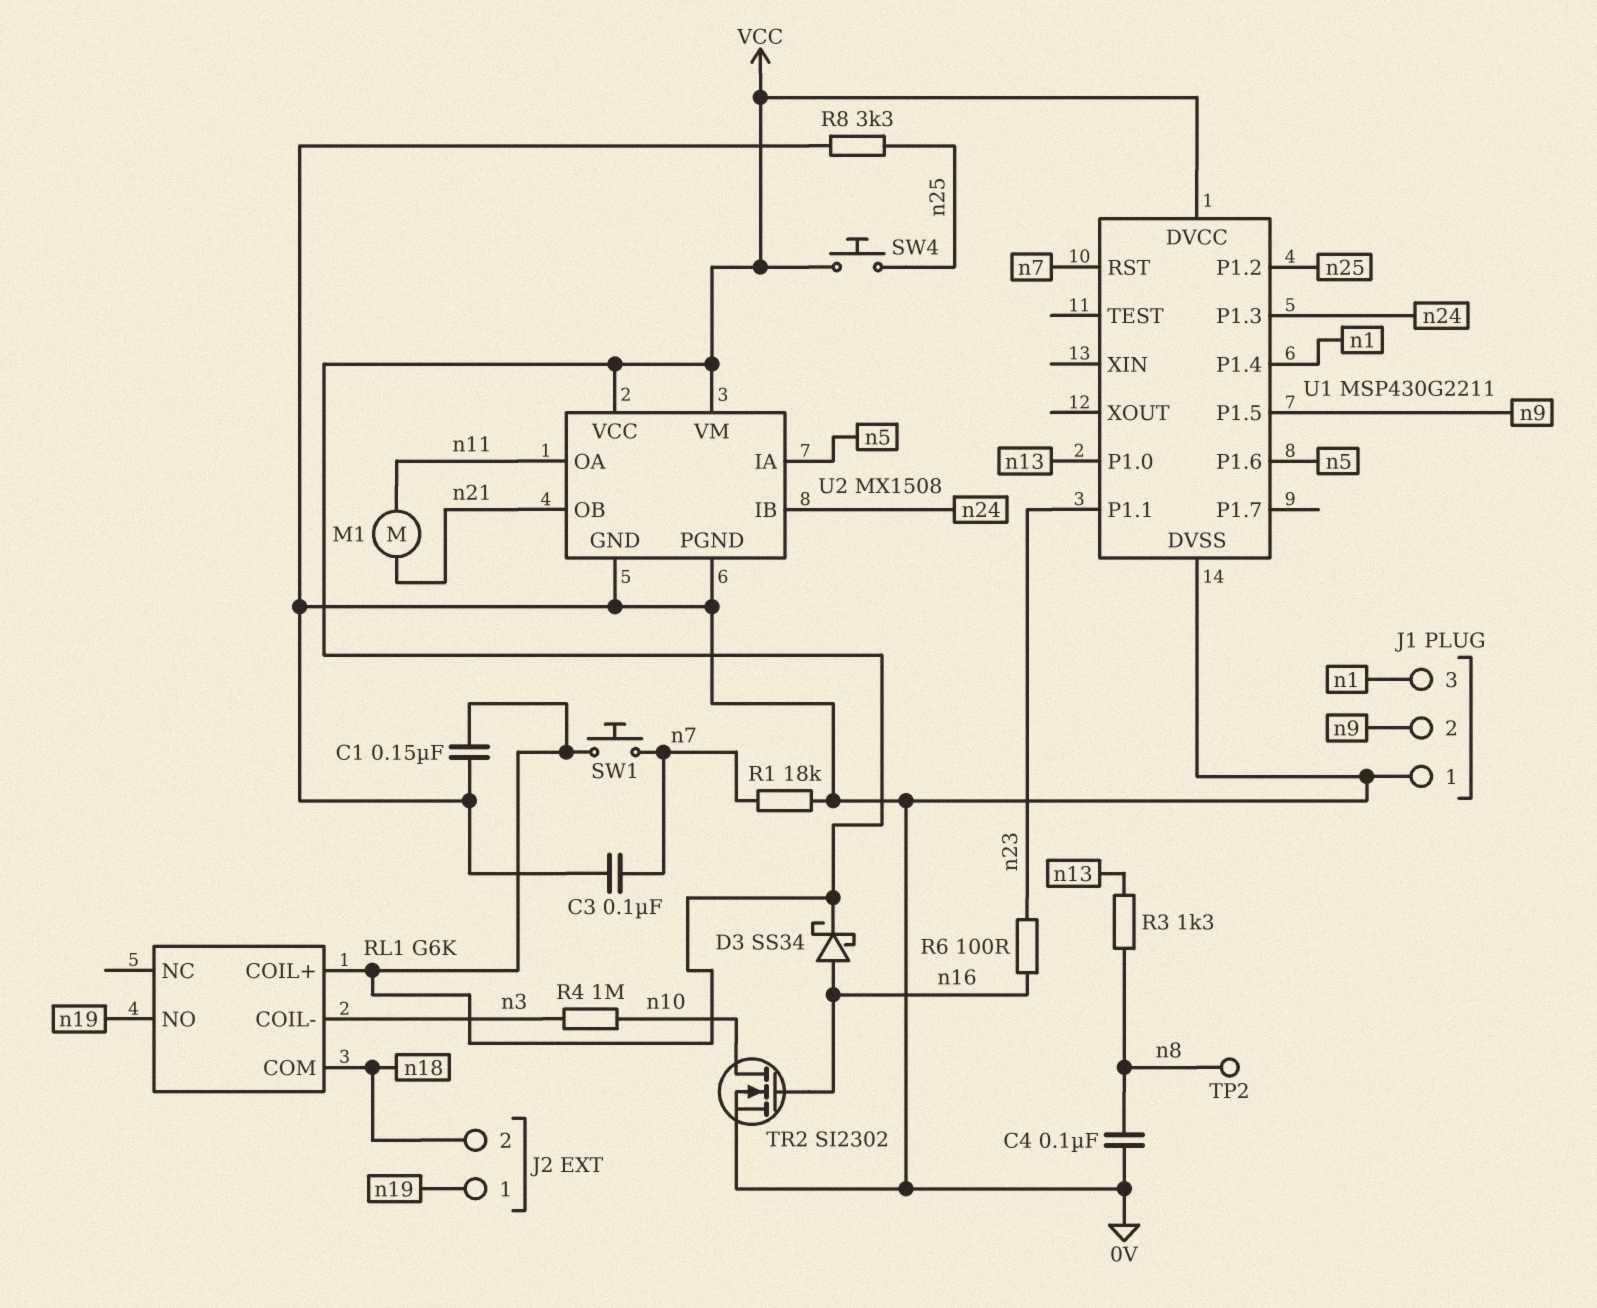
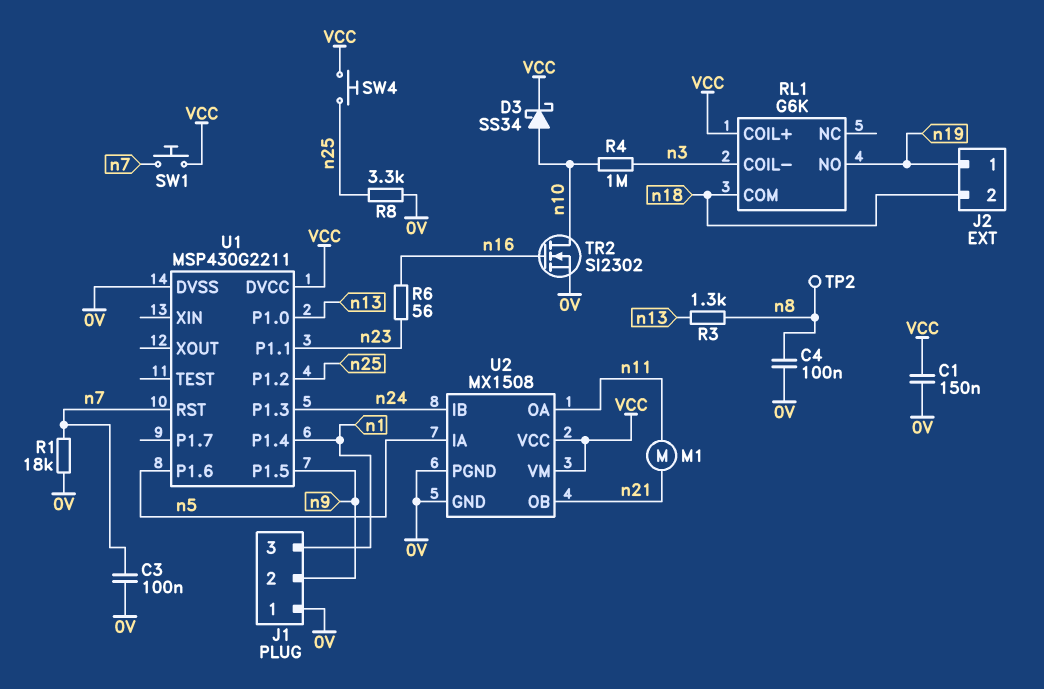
D3: schottky SS34 (A n16, K VCC) -> schottky SS34 (A n10, K VCC)
R6: 100 (n16, n23) -> 56 (n16, n23)

